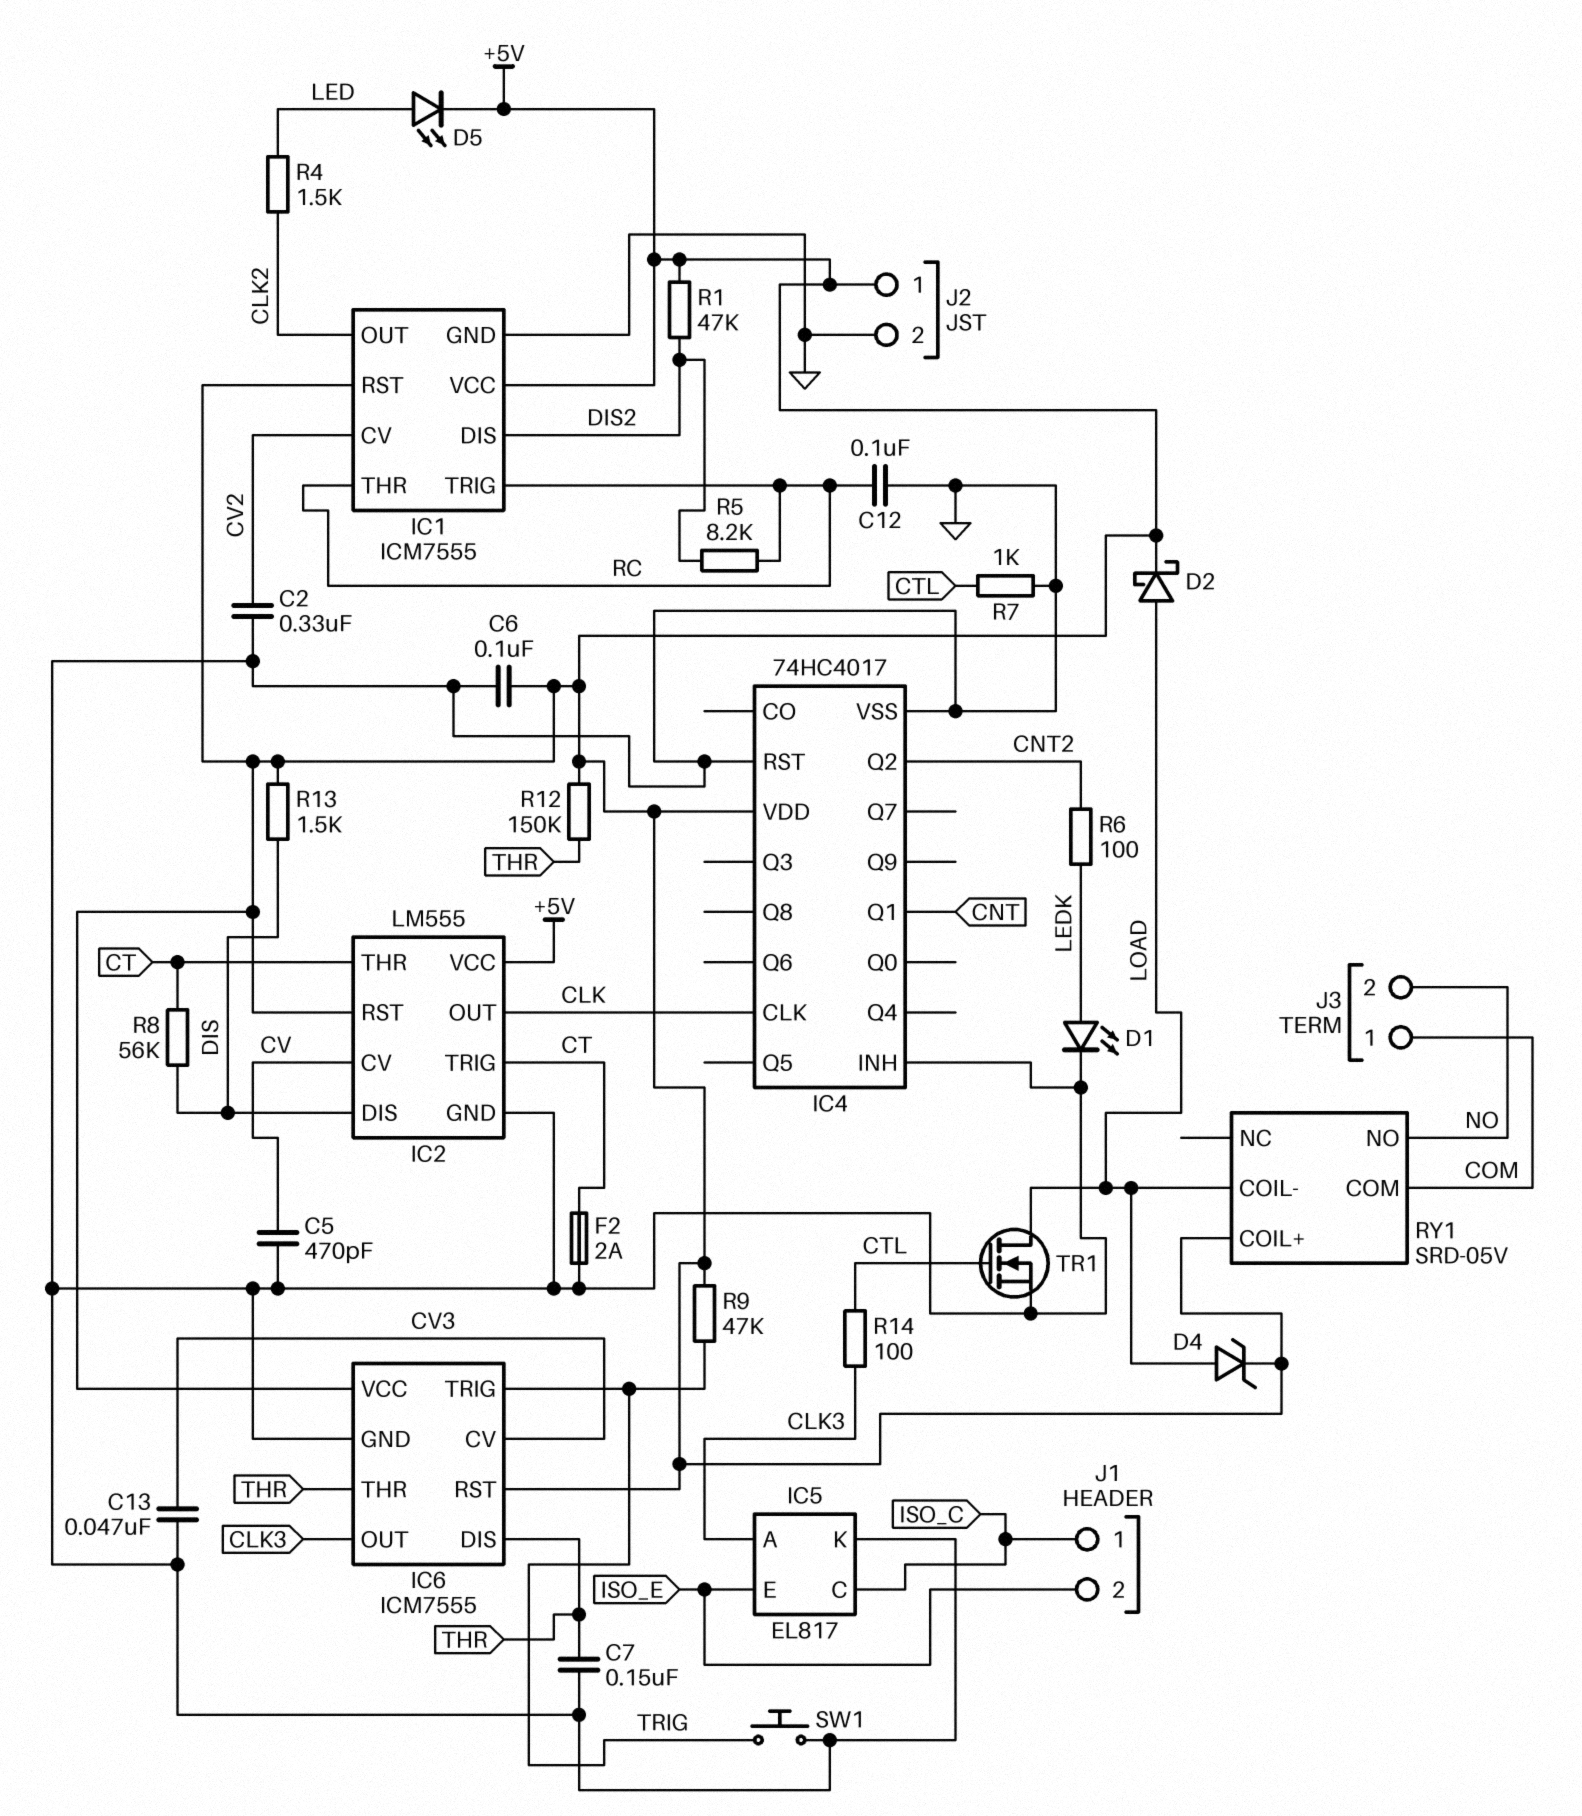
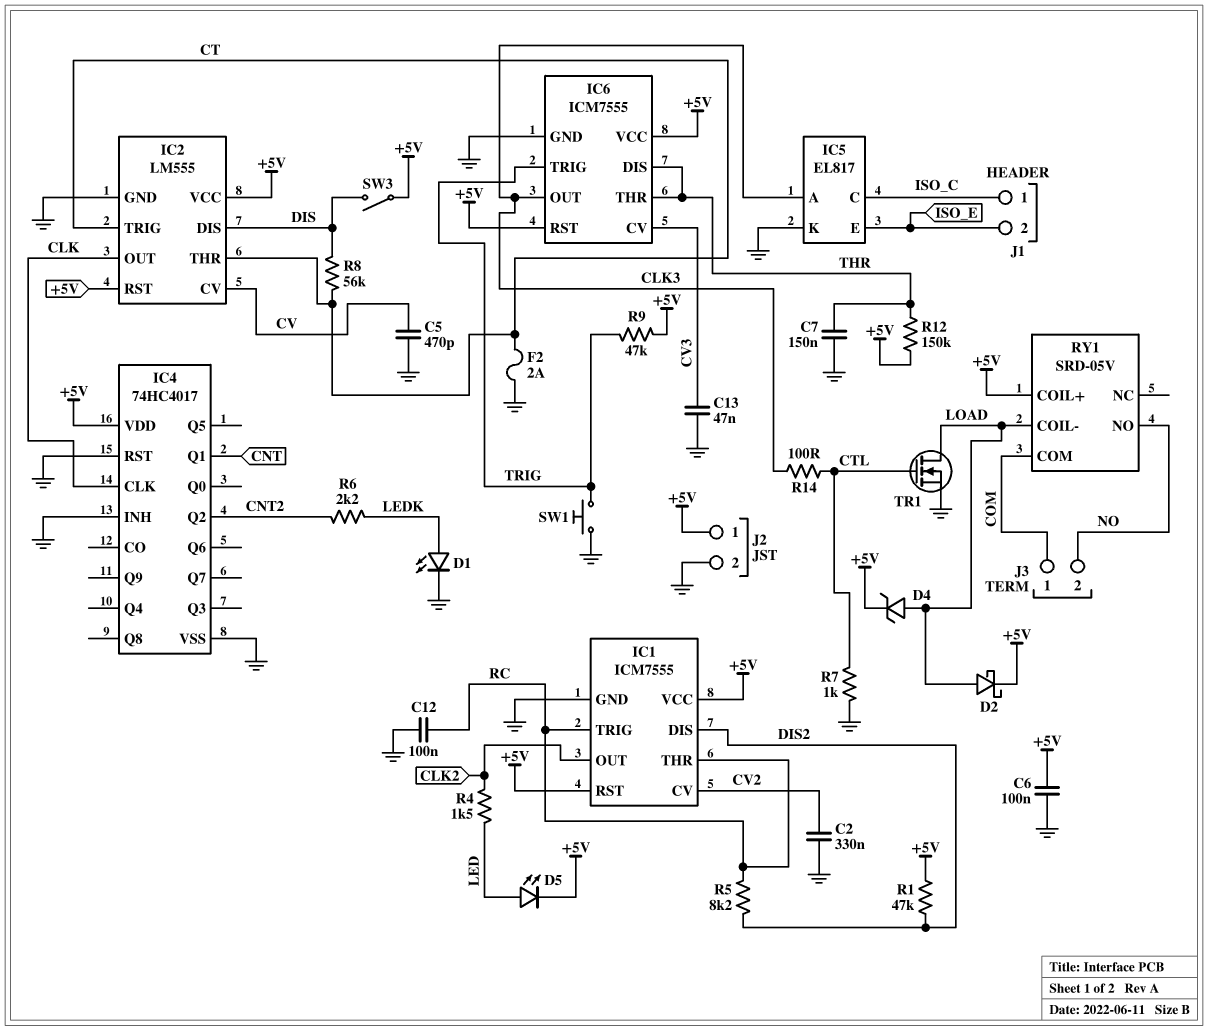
R6: 100 (CNT2, LEDK) -> 2.2k (CNT2, LEDK)
R13: 1.5k (+5V, DIS) -> none
SW3: none -> switch (+5V, DIS)

